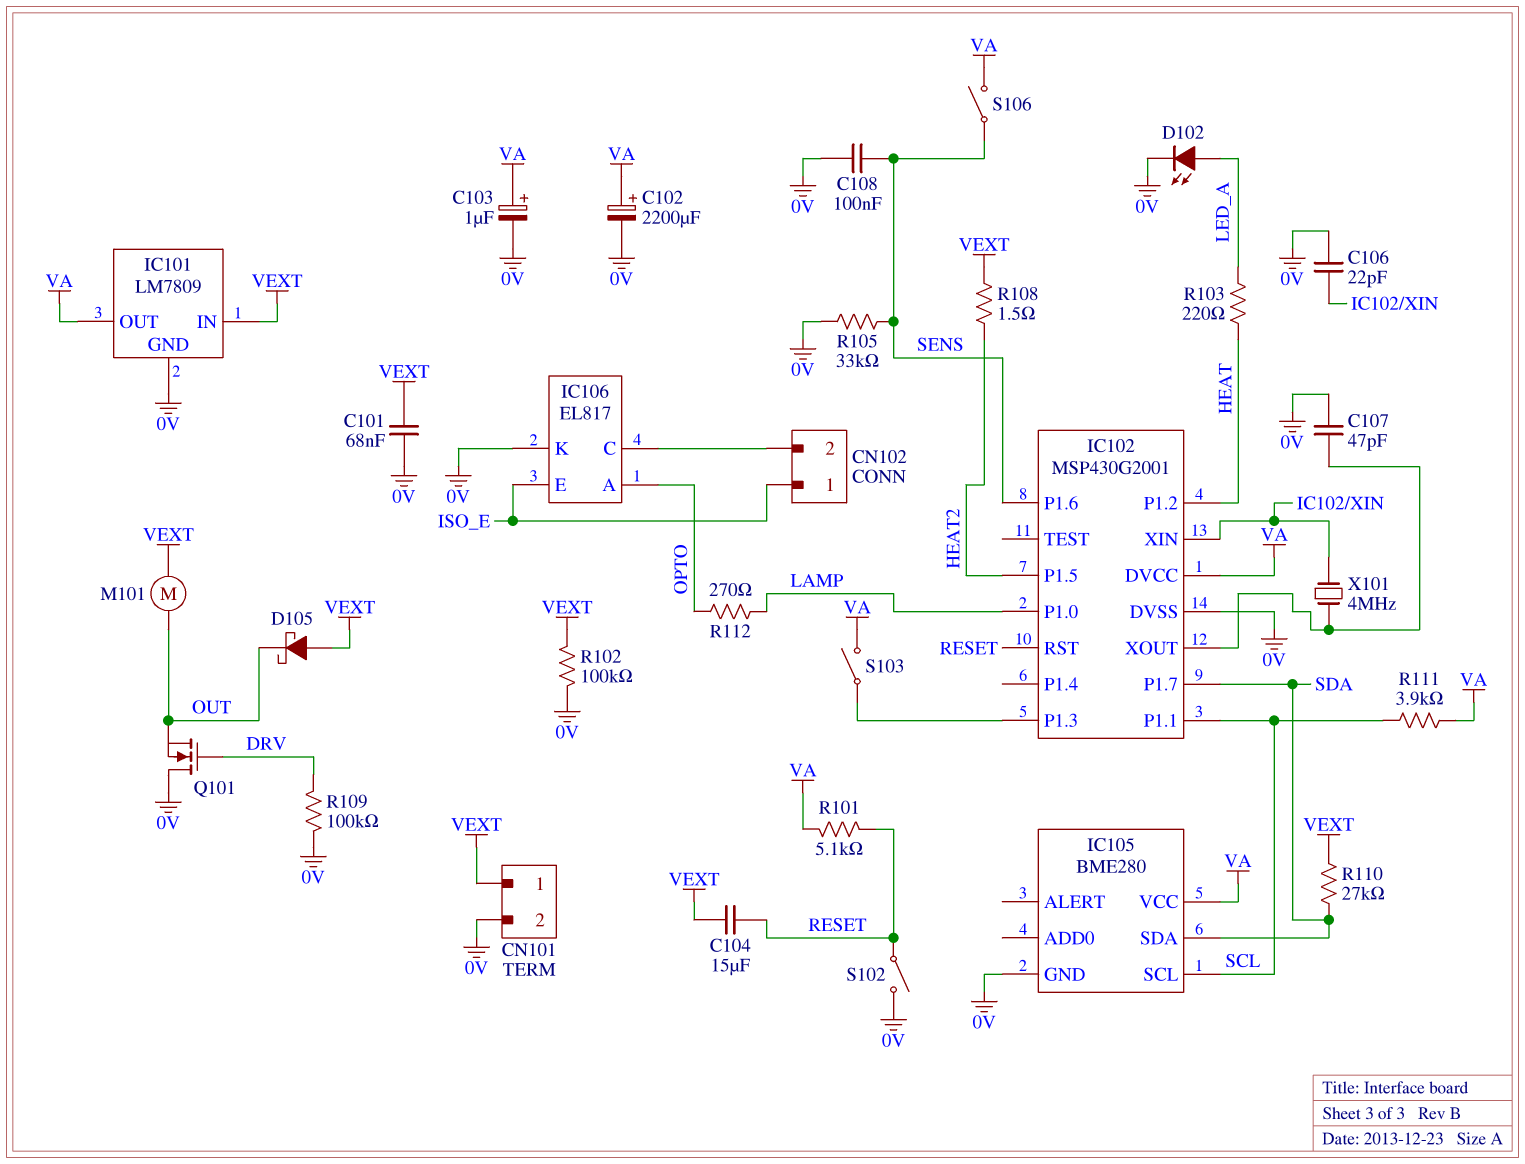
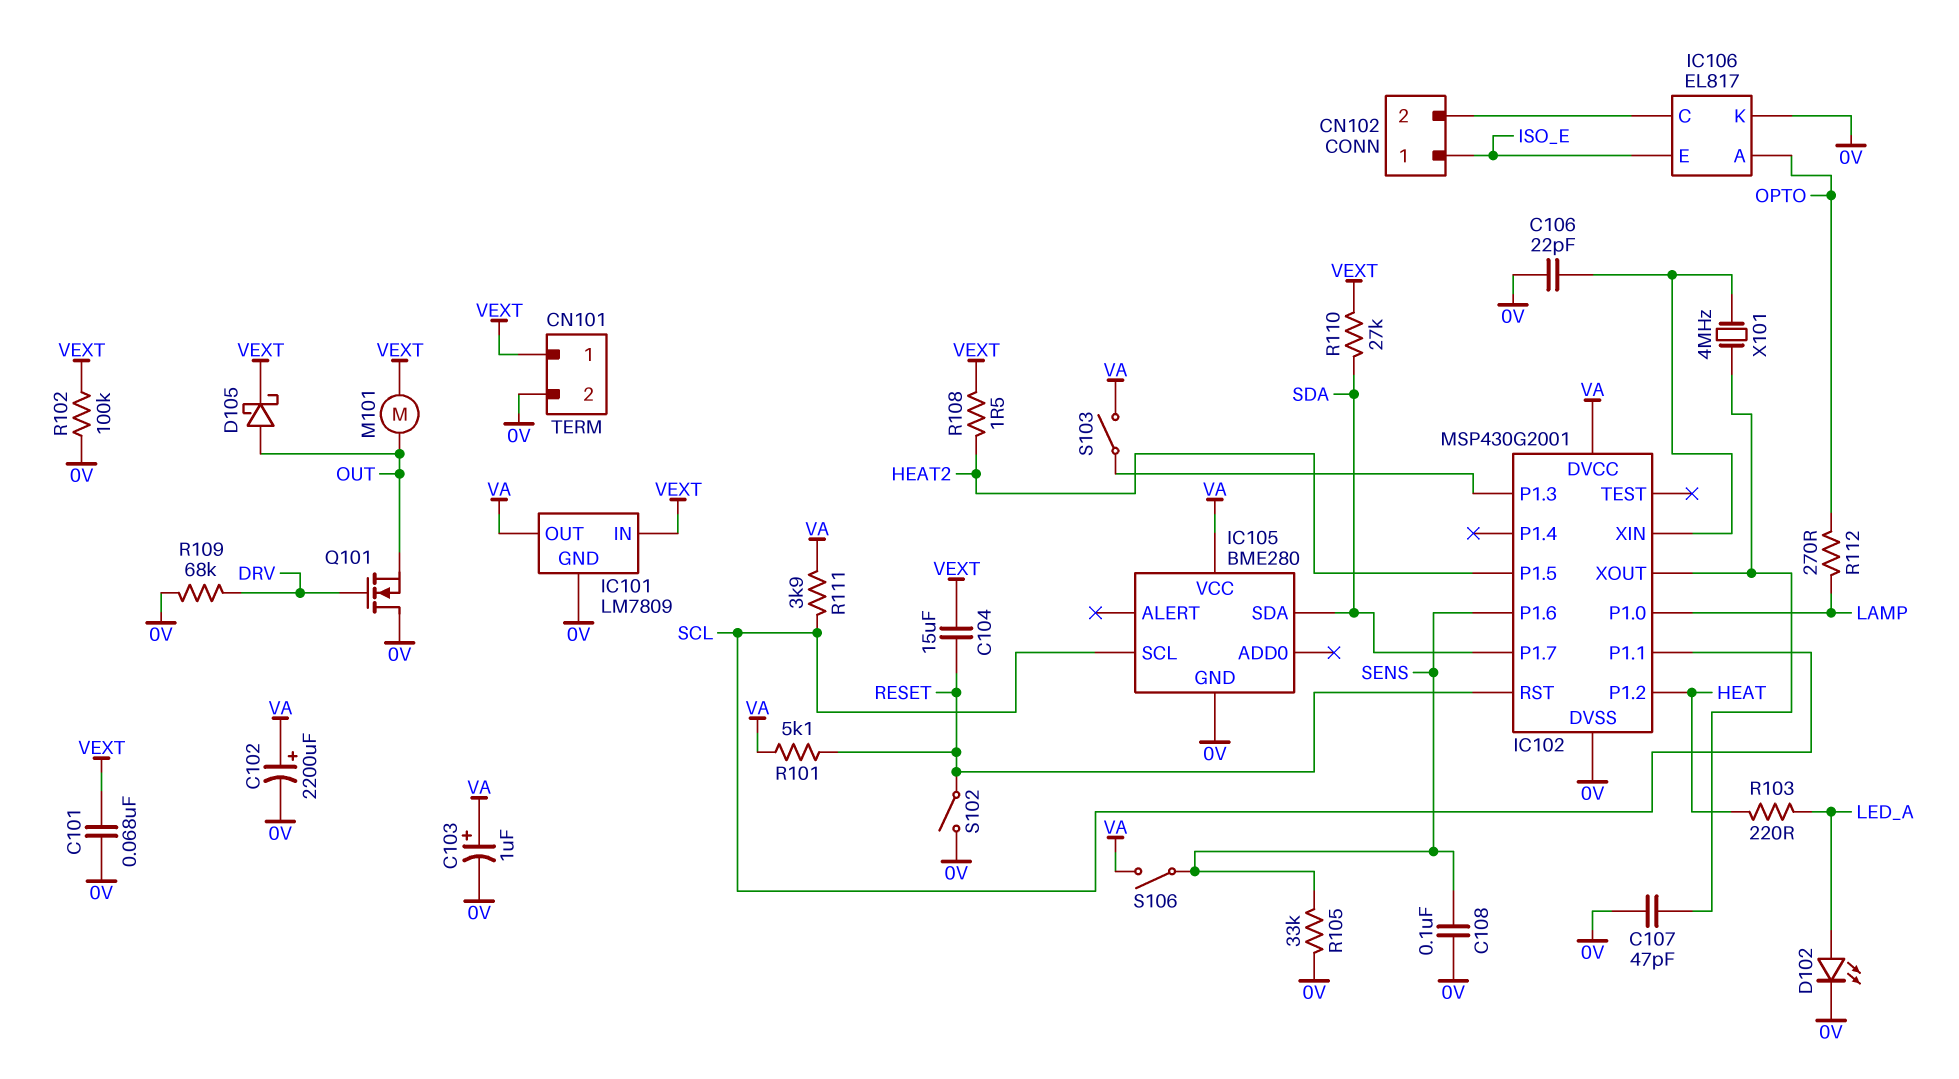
D105: schottky (A VEXT, K OUT) -> schottky (A OUT, K VEXT)
R109: 100k (0V, DRV) -> 68k (0V, DRV)

